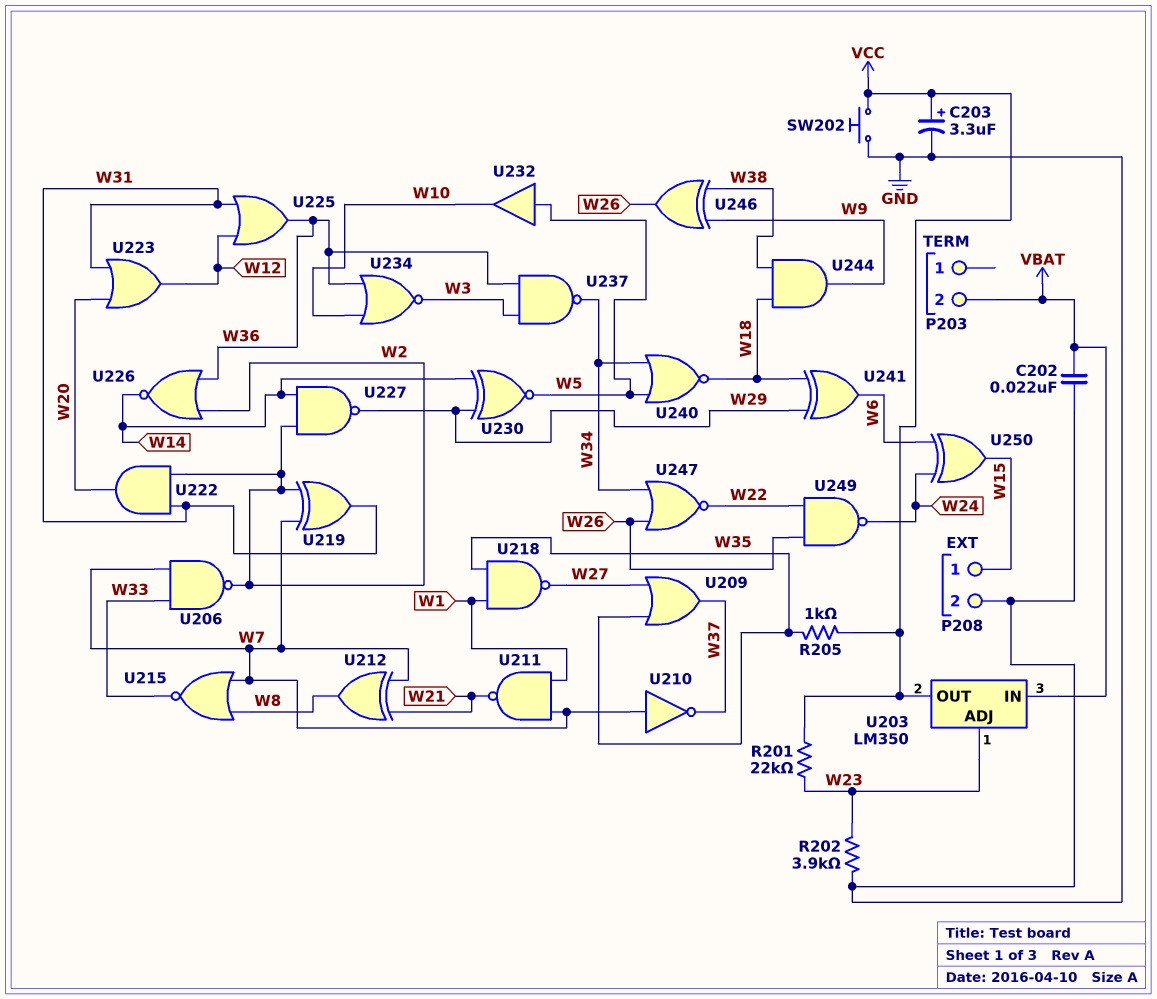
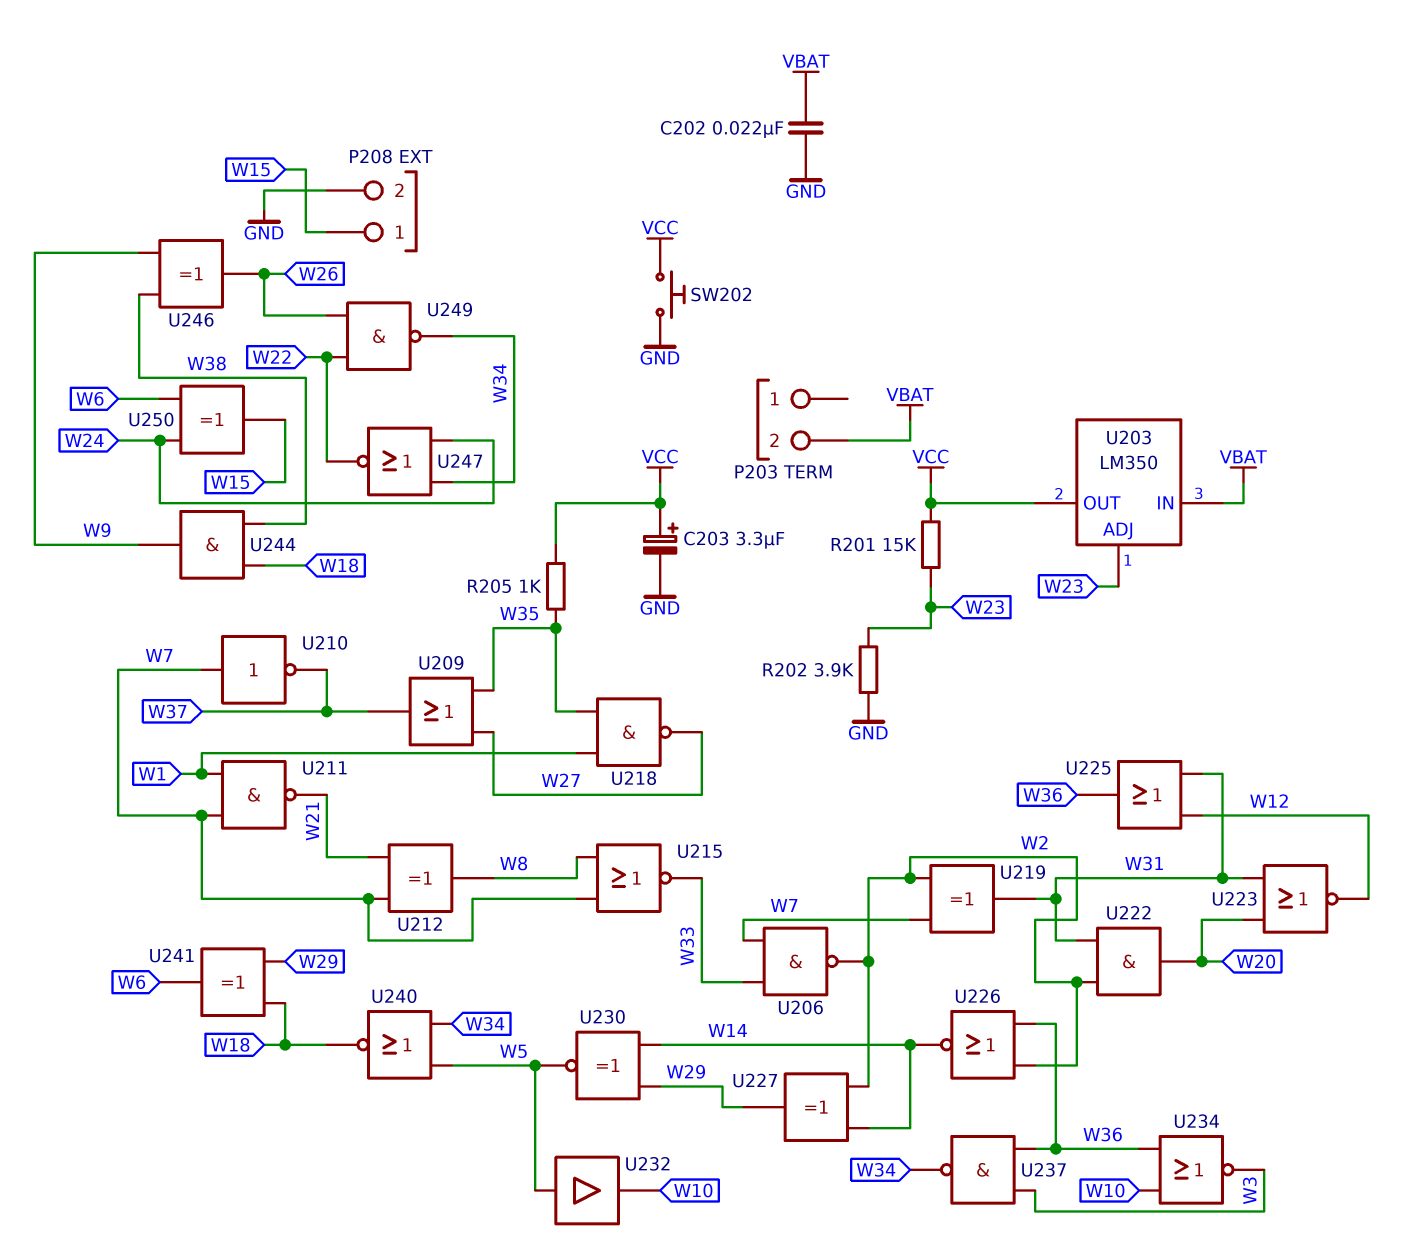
R201: 22k (VCC, W23) -> 15k (VCC, W23)
U223: OR (in W20, in W31, out W12) -> NOR (in W20, in W31, out W12)
U227: NAND (in W2, in W14, out W29) -> XOR (in W2, in W14, out W29)
U247: NOR (in W26, in W34, out W22) -> NOR (in W24, in W34, out W22)
U249: NAND (in W22, in W26, out W24) -> NAND (in W22, in W26, out W34)

